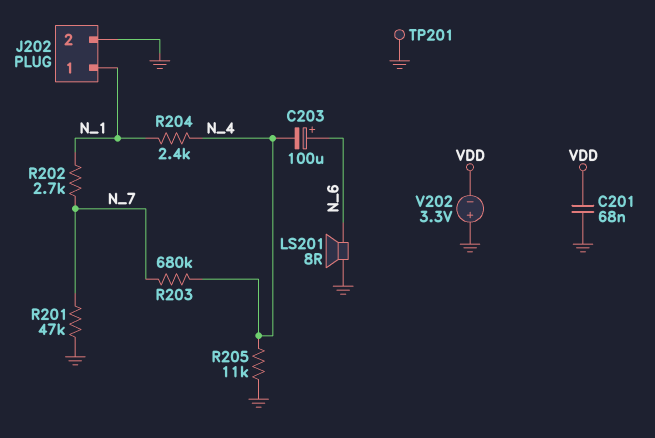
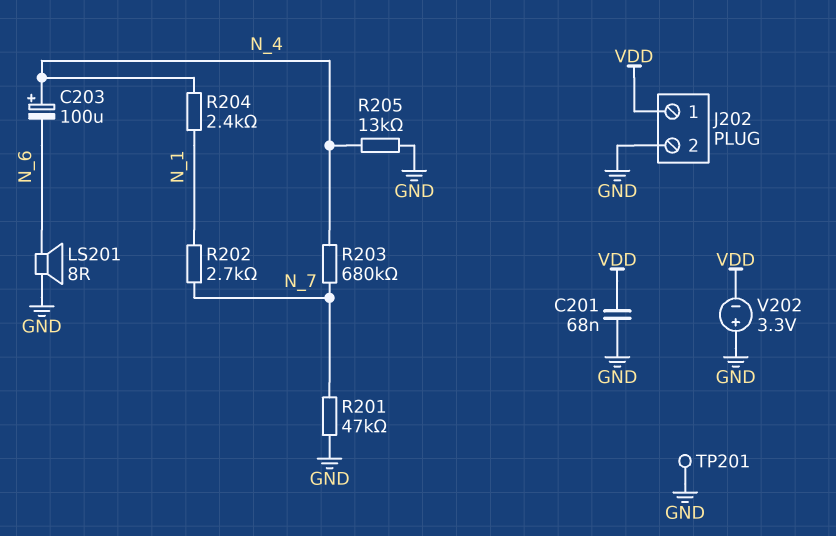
C203: 100uF (plus N_6, minus N_4) -> 100uF (plus N_4, minus N_6)
J202 pin 1: N_1 -> VDD
R205: 11k (GND, N_4) -> 13k (GND, N_4)

